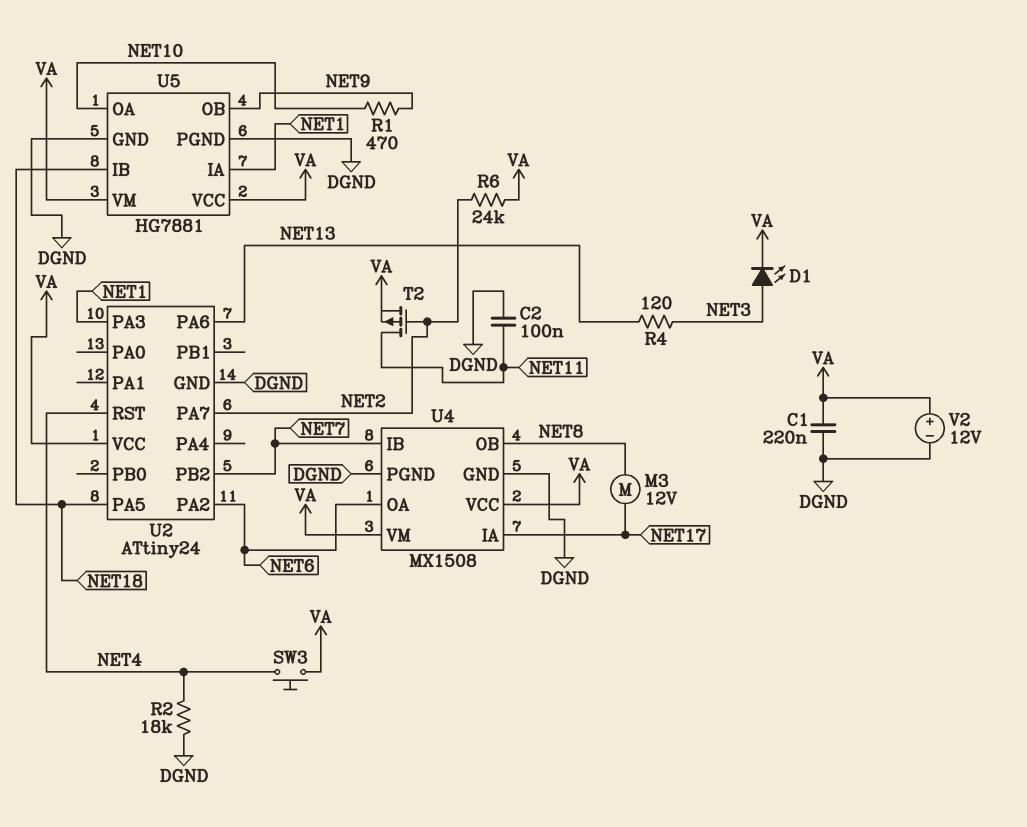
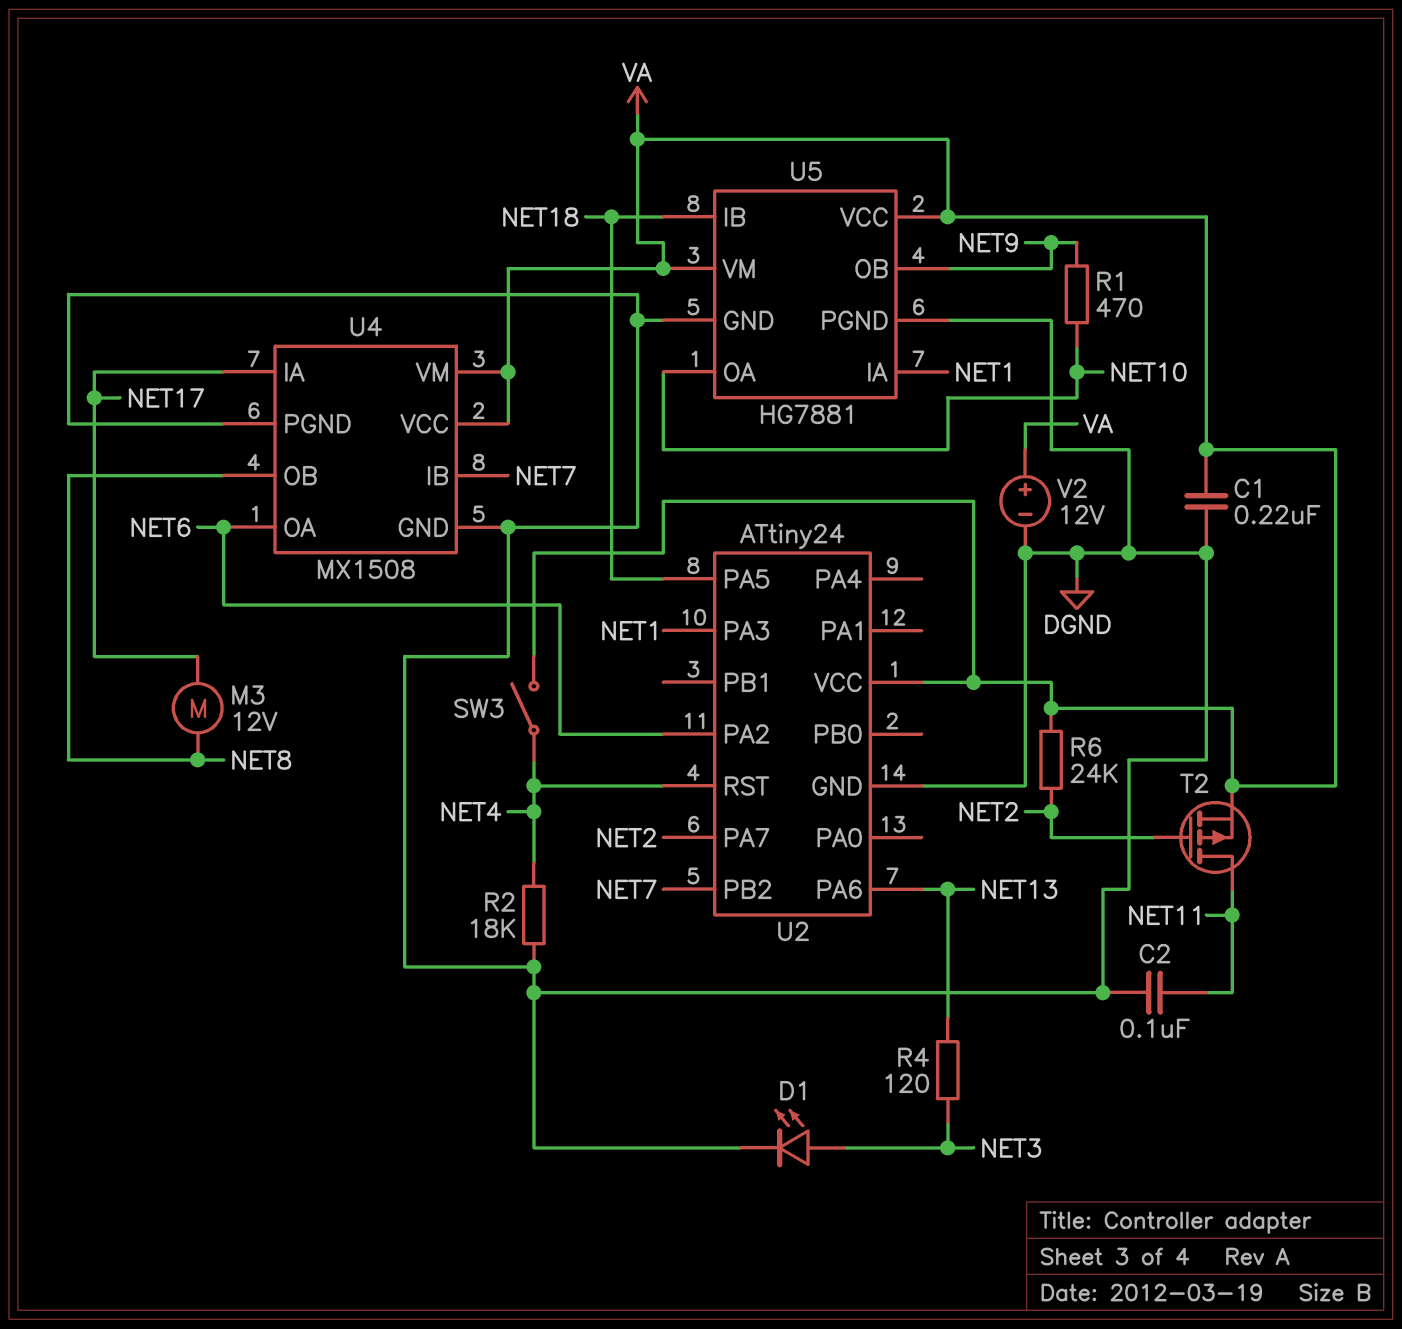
D1: LED (A NET3, K VA) -> LED (A NET3, K DGND)
SW3: button (NET4, VA) -> switch (NET4, VA)

